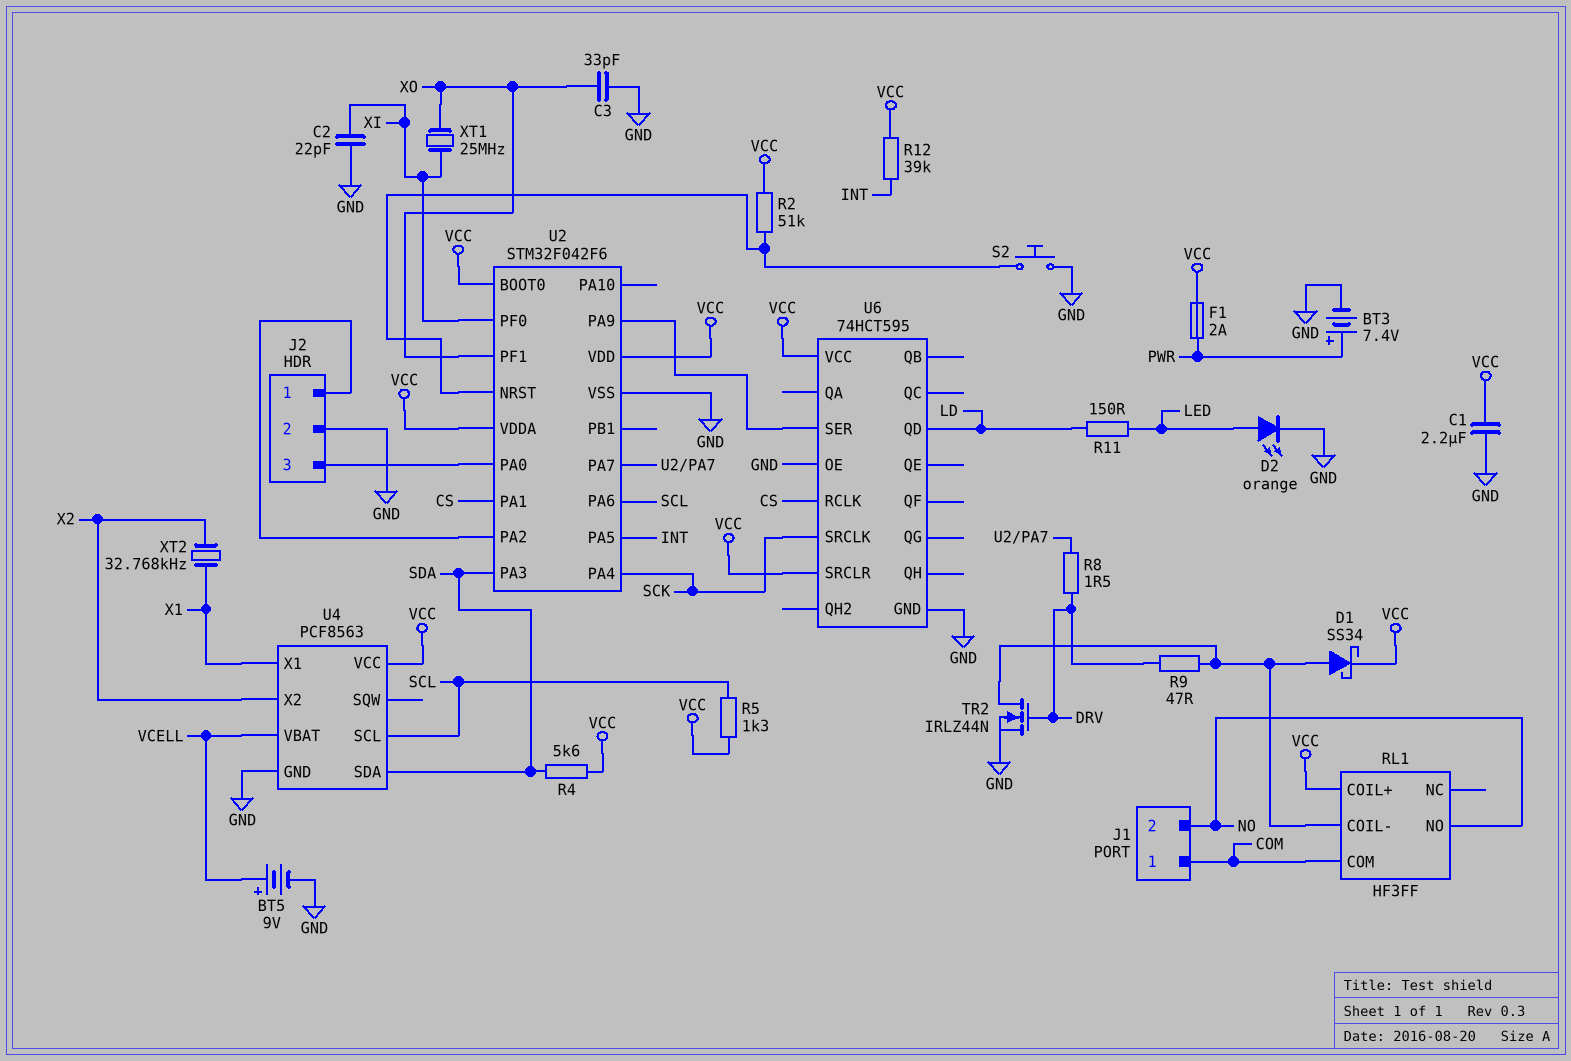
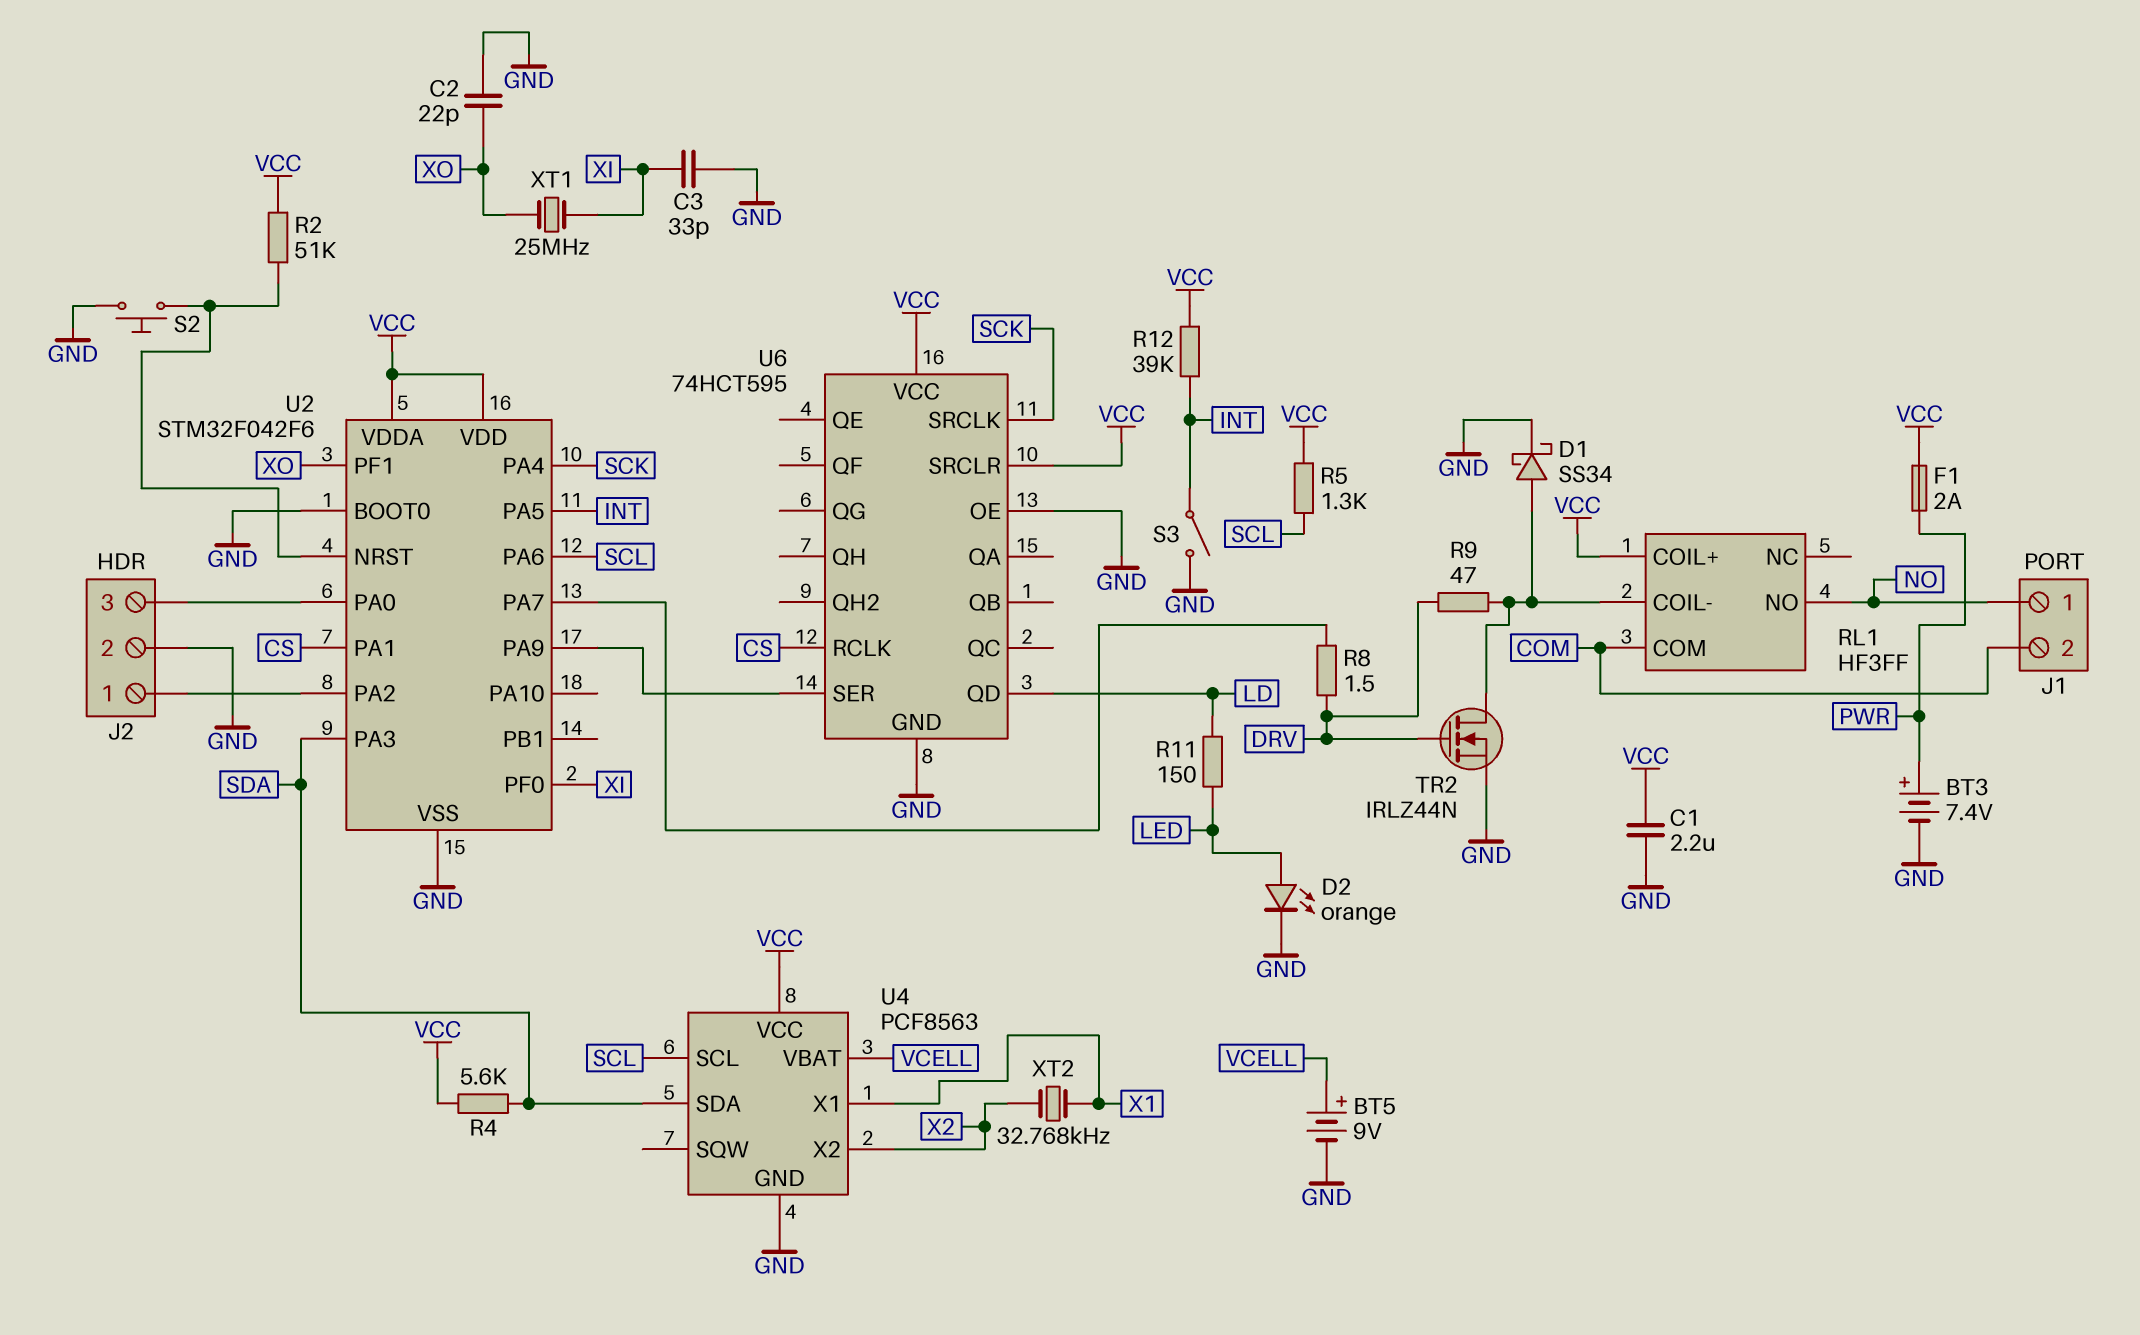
C2: 22pF (GND, XI) -> 22pF (GND, XO)
C3: 33pF (GND, XO) -> 33pF (GND, XI)
D1: schottky SS34 (A RL1/COIL-, K VCC) -> schottky SS34 (A RL1/COIL-, K GND)
J1 pin 1: COM -> NO
J1 pin 2: NO -> COM
S3: none -> switch (GND, INT)
U2 pin BOOT0: VCC -> GND

